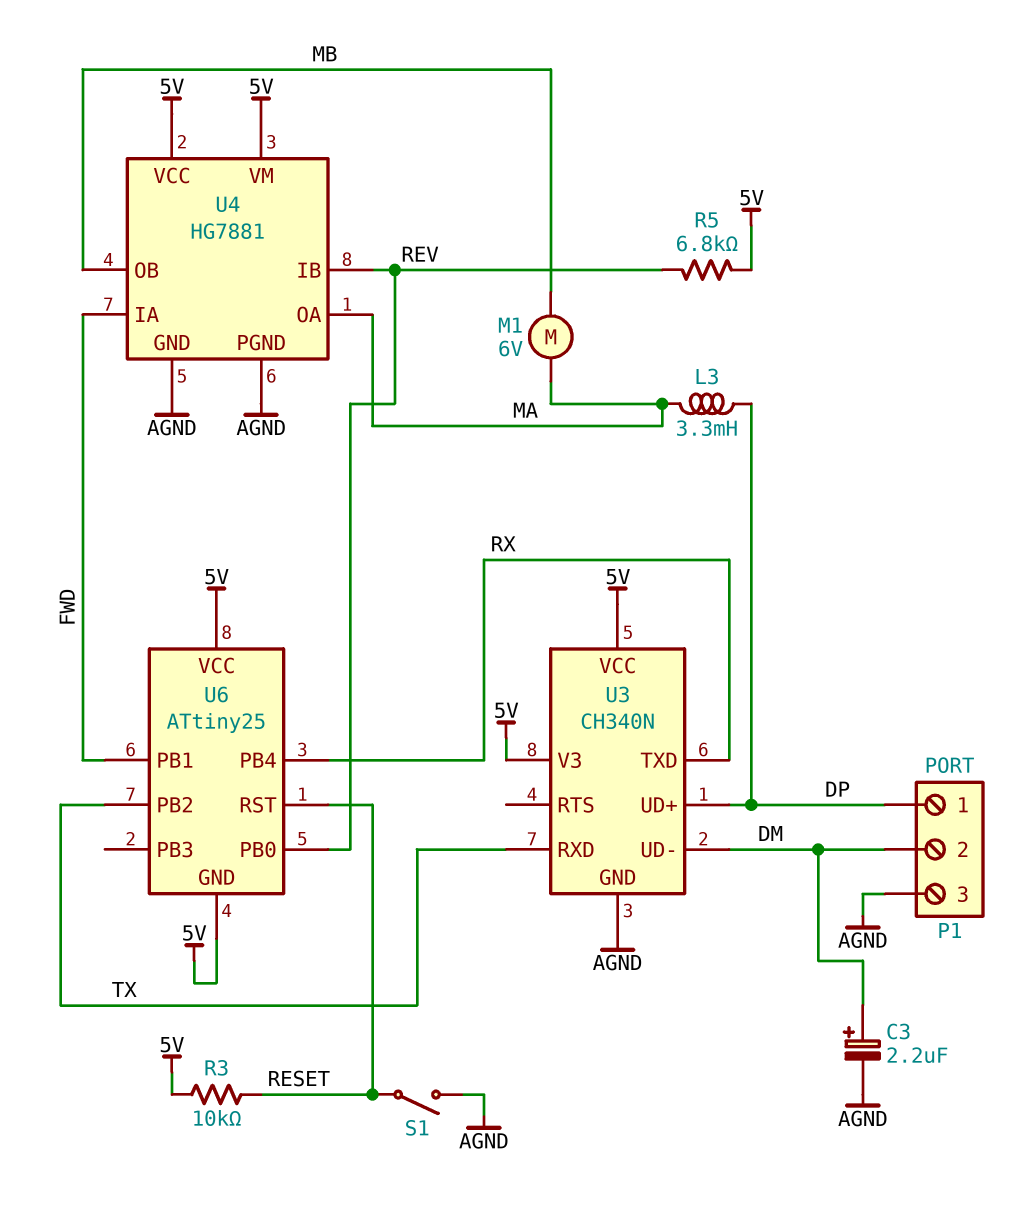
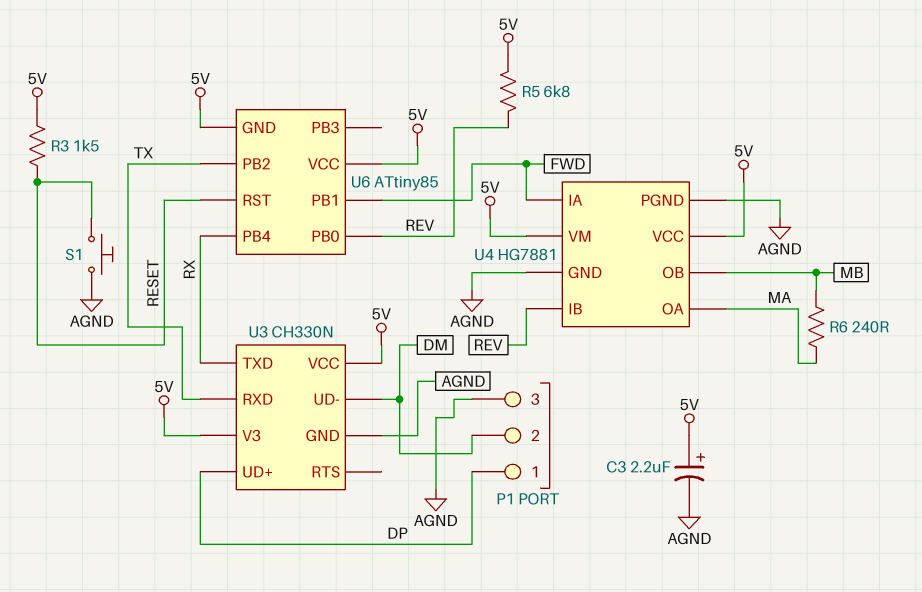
C3: 2.2uF (plus DM, minus AGND) -> 2.2uF (plus 5V, minus AGND)
L3: 3.3mH (DP, MA) -> none
M1: motor 6V (MA, MB) -> none
R3: 10k (5V, RESET) -> 1.5k (5V, RESET)
R6: none -> 240 (MA, MB)
S1: switch (AGND, RESET) -> button (AGND, RESET)
U3: CH340N -> CH330N
U6: ATtiny25 -> ATtiny85

